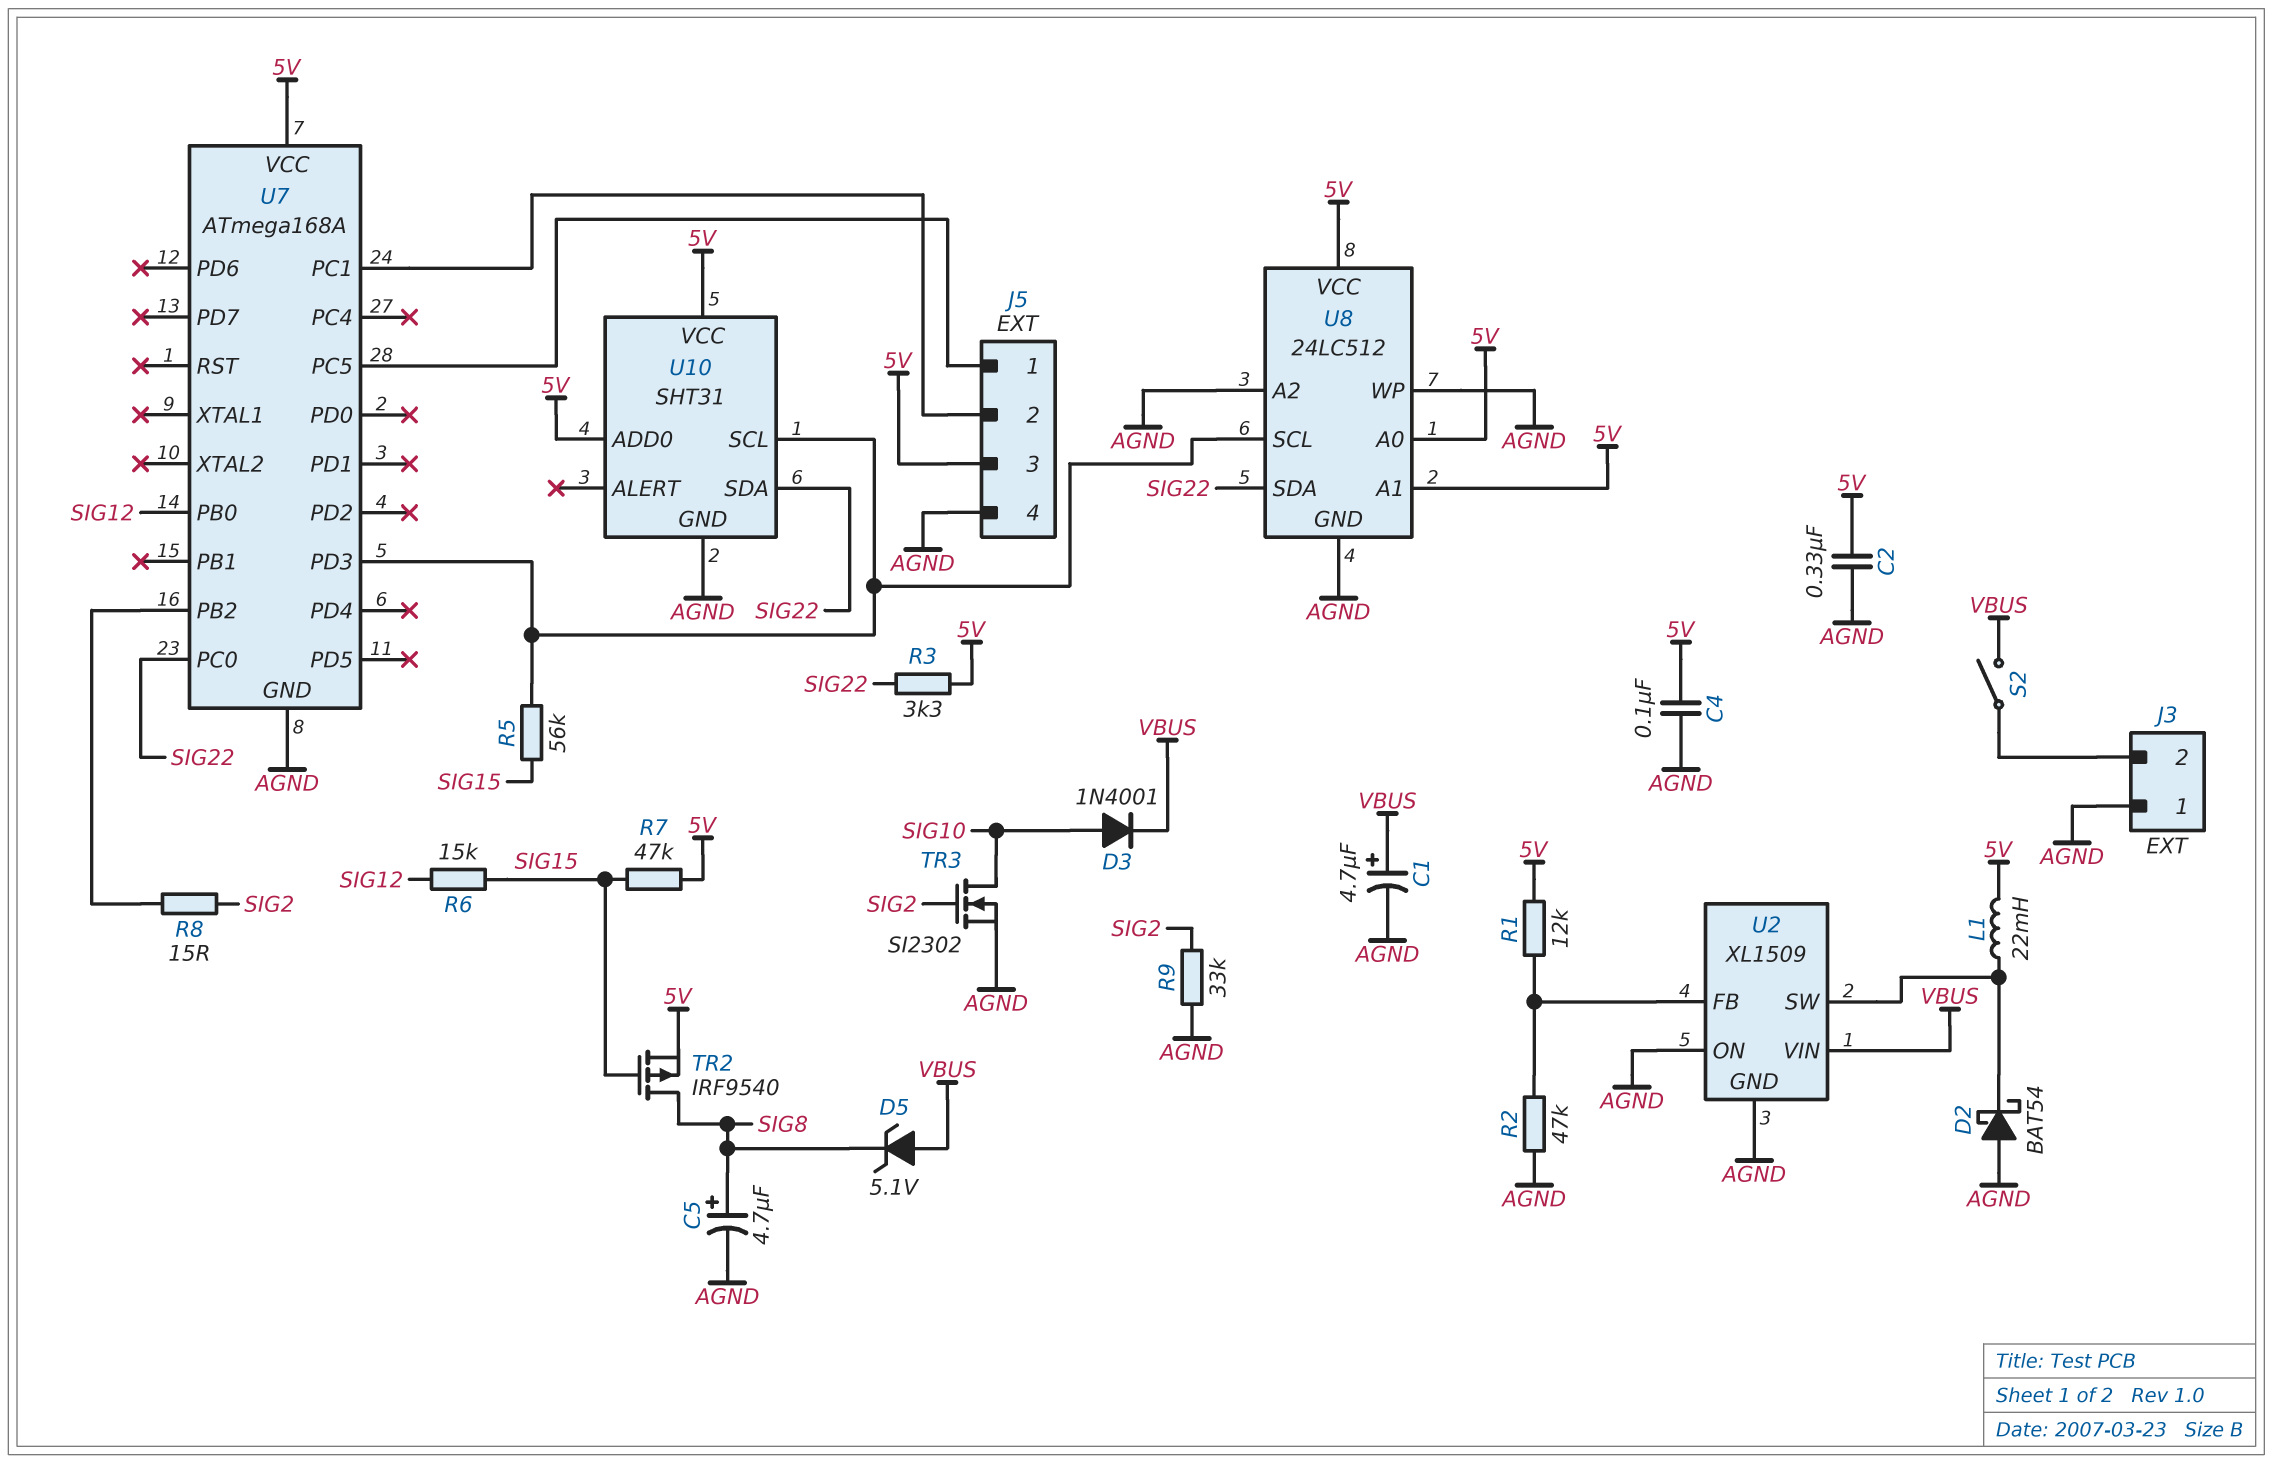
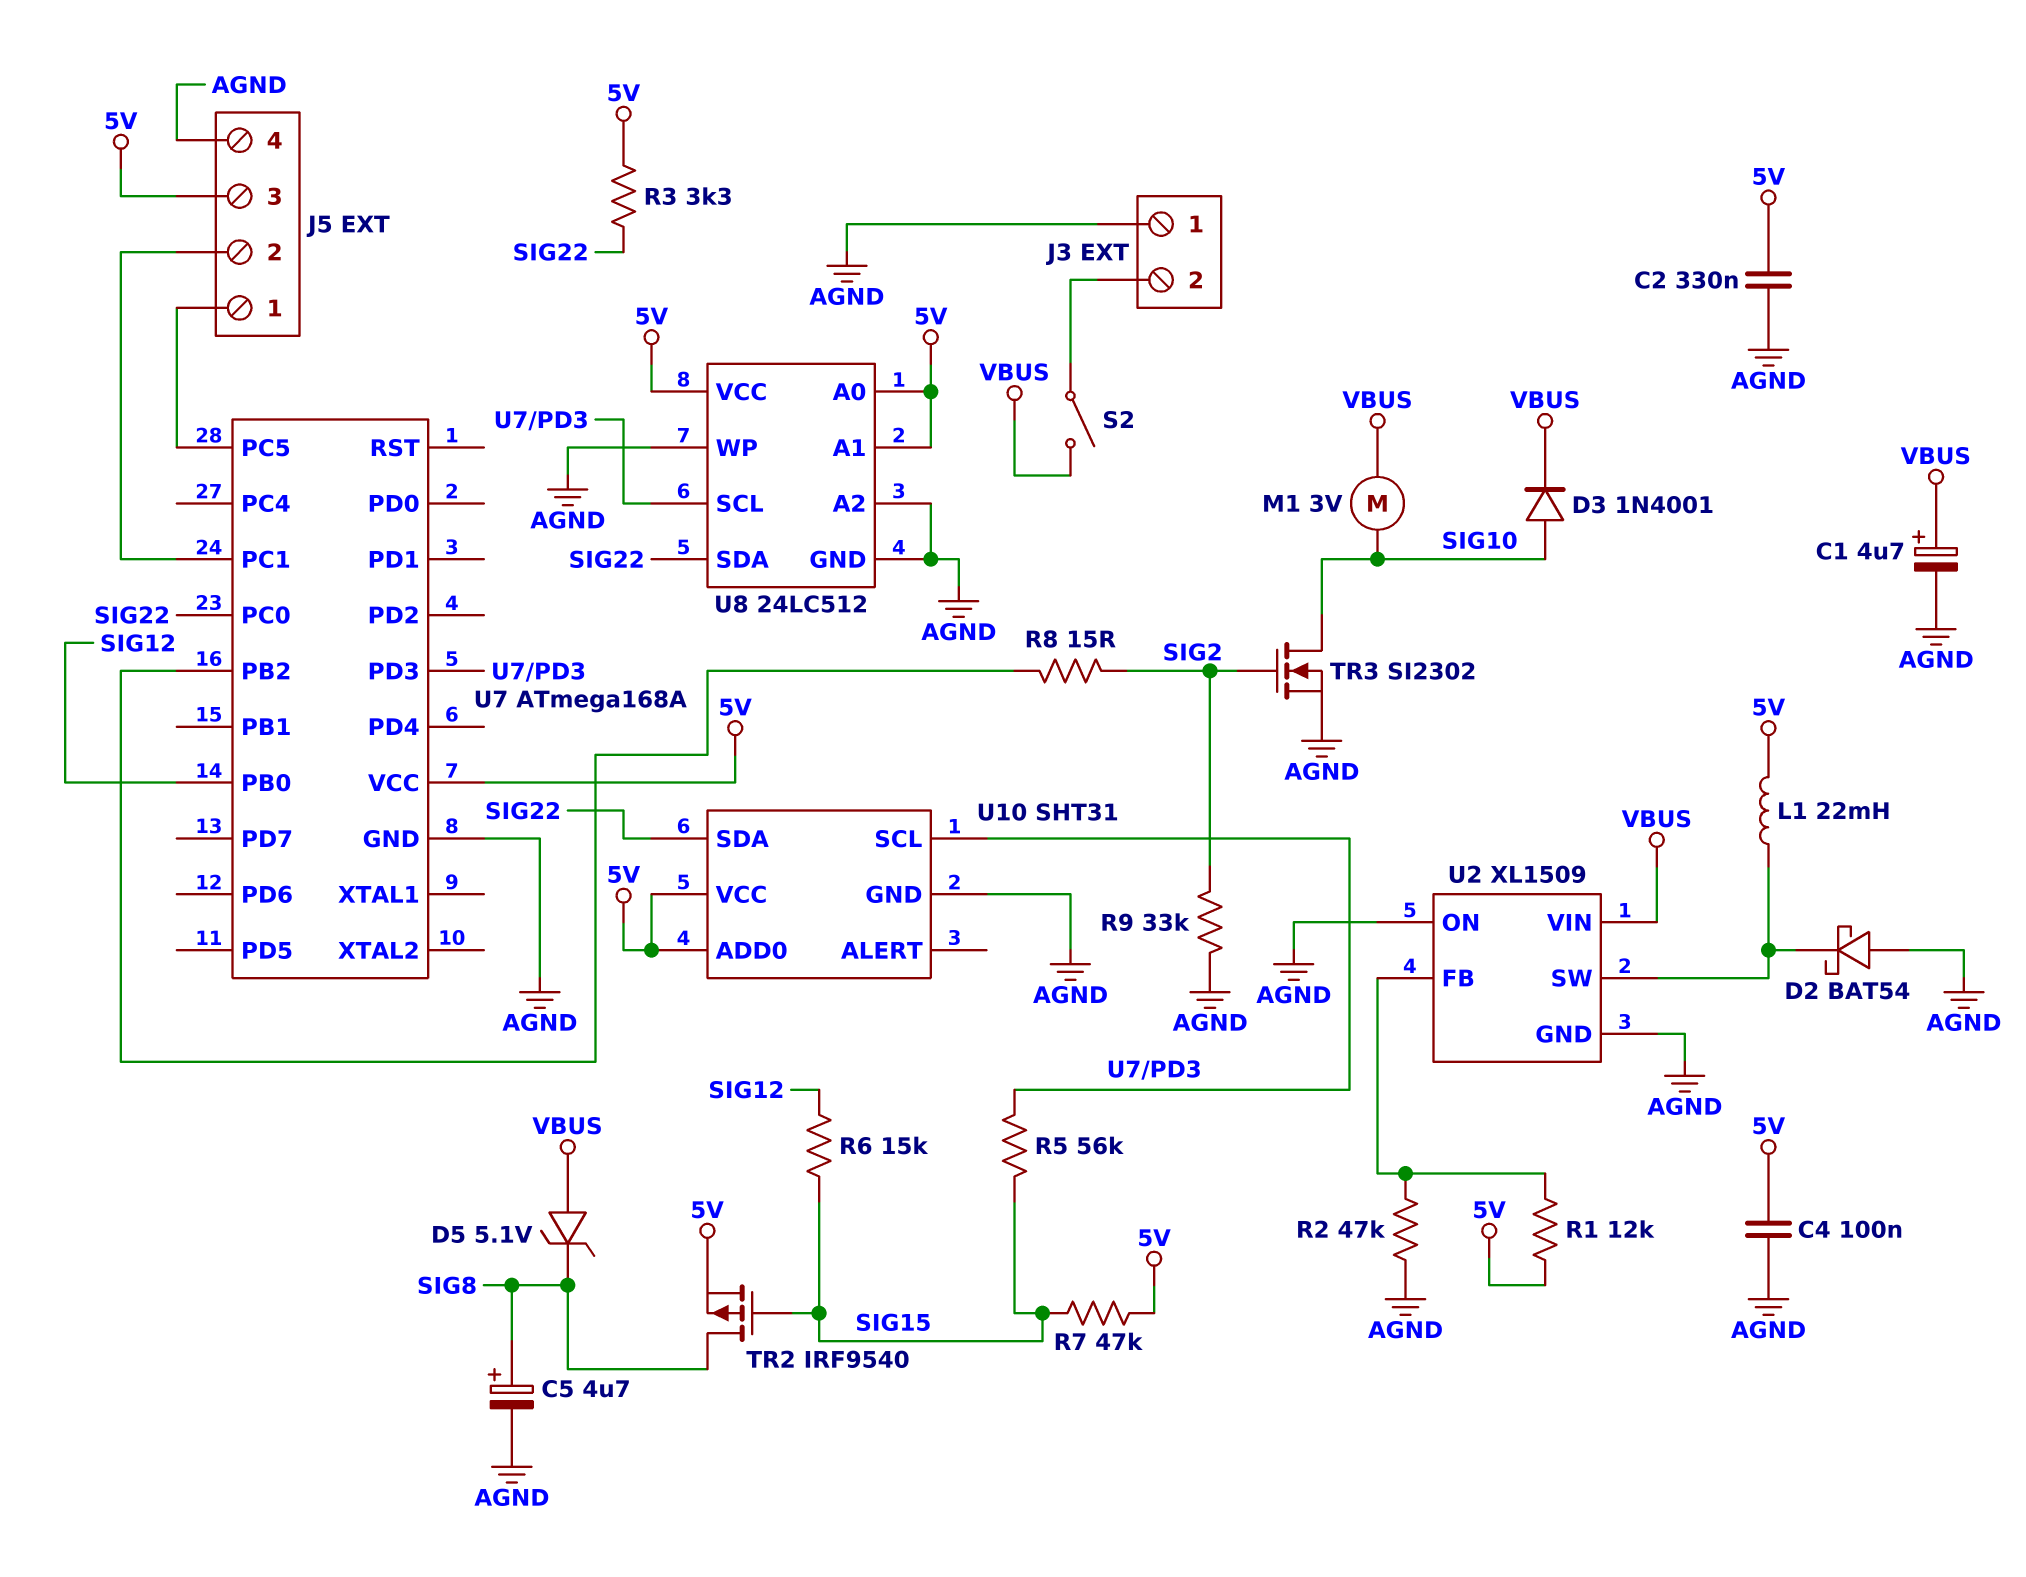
M1: none -> motor 3V (SIG10, VBUS)

